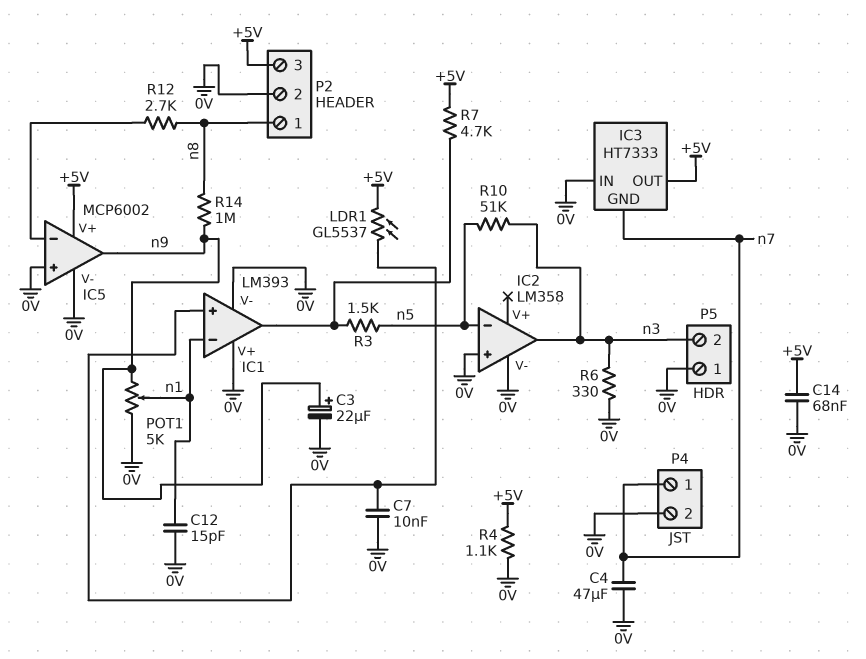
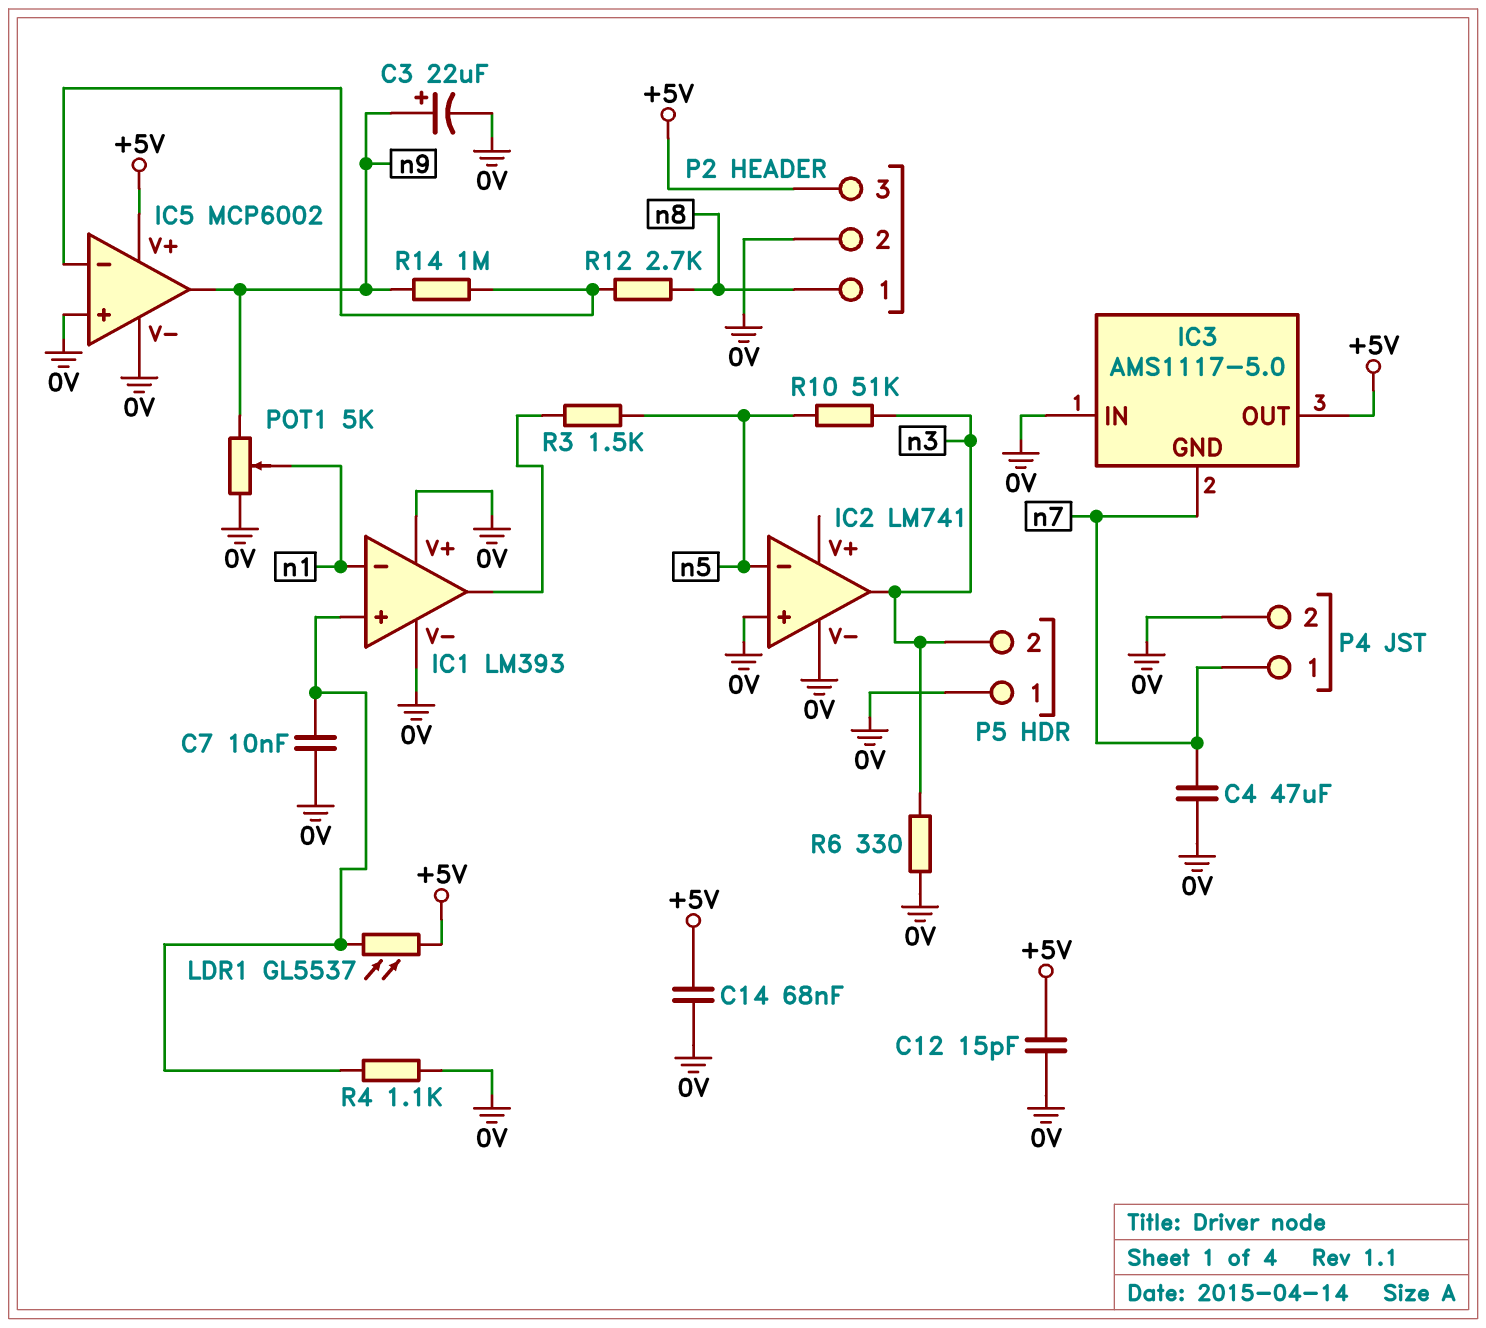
C12: 15pF (0V, n1) -> 15pF (+5V, 0V)
IC2: LM358 -> LM741
IC3: HT7333 -> AMS1117-5.0
R4: 1.1k (+5V, 0V) -> 1.1k (0V, IC1/in+)
R7: 4.7k (+5V, IC1/out) -> none
R14: 1M (n8, n9) -> 1M (IC5/in-, n9)

